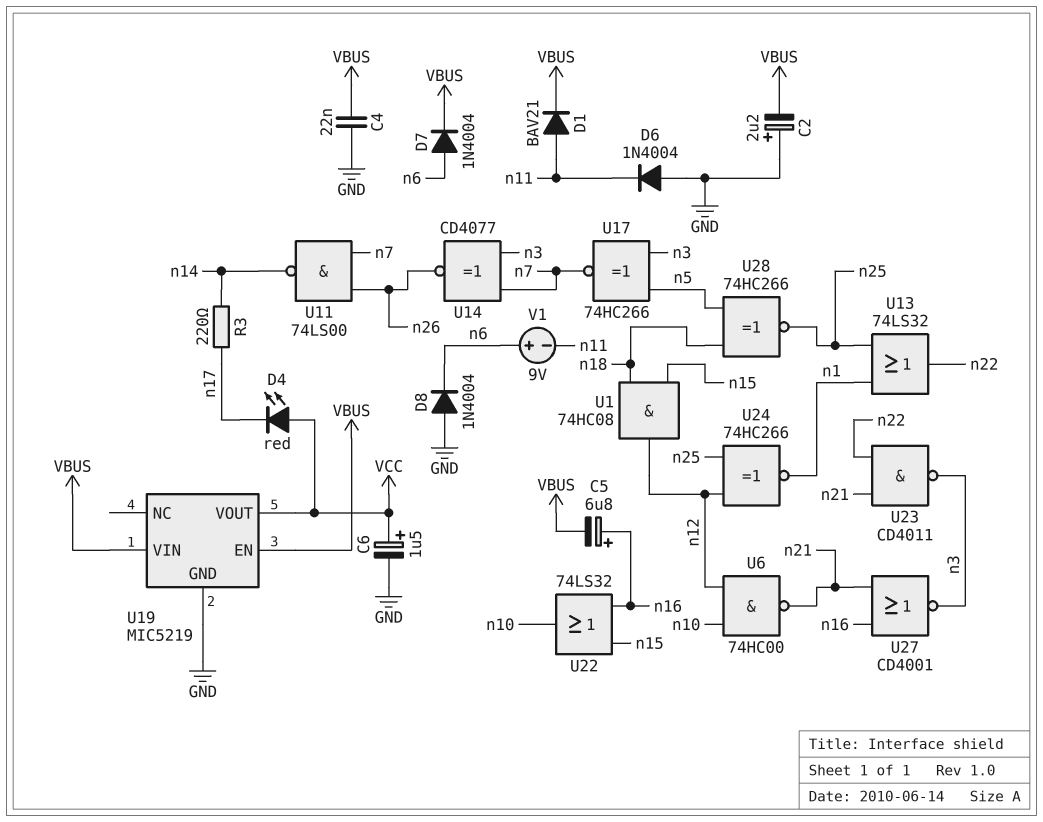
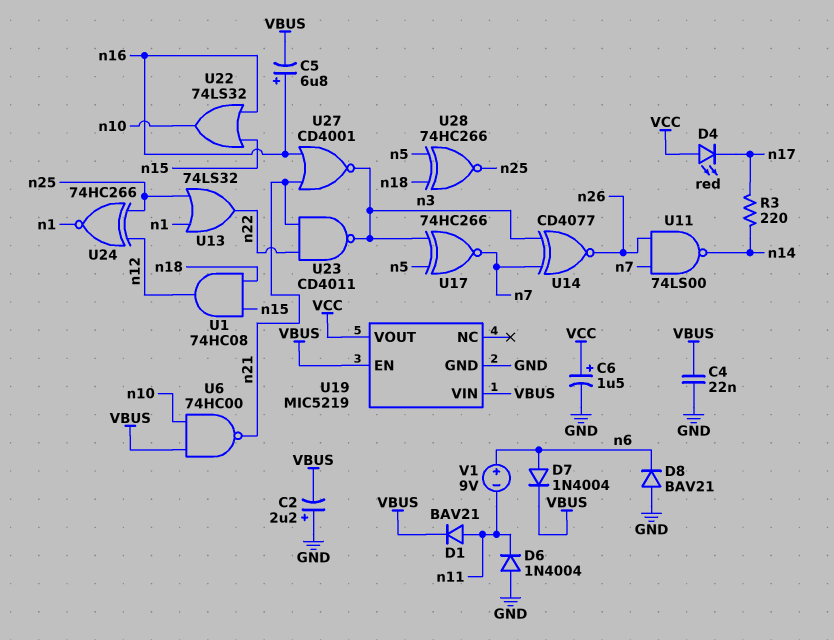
D8: diode 1N4004 (A GND, K n6) -> diode BAV21 (A GND, K n6)
U6: NAND 74HC00 (in n10, in n12, out n21) -> NAND 74HC00 (in VBUS, in n10, out n21)

